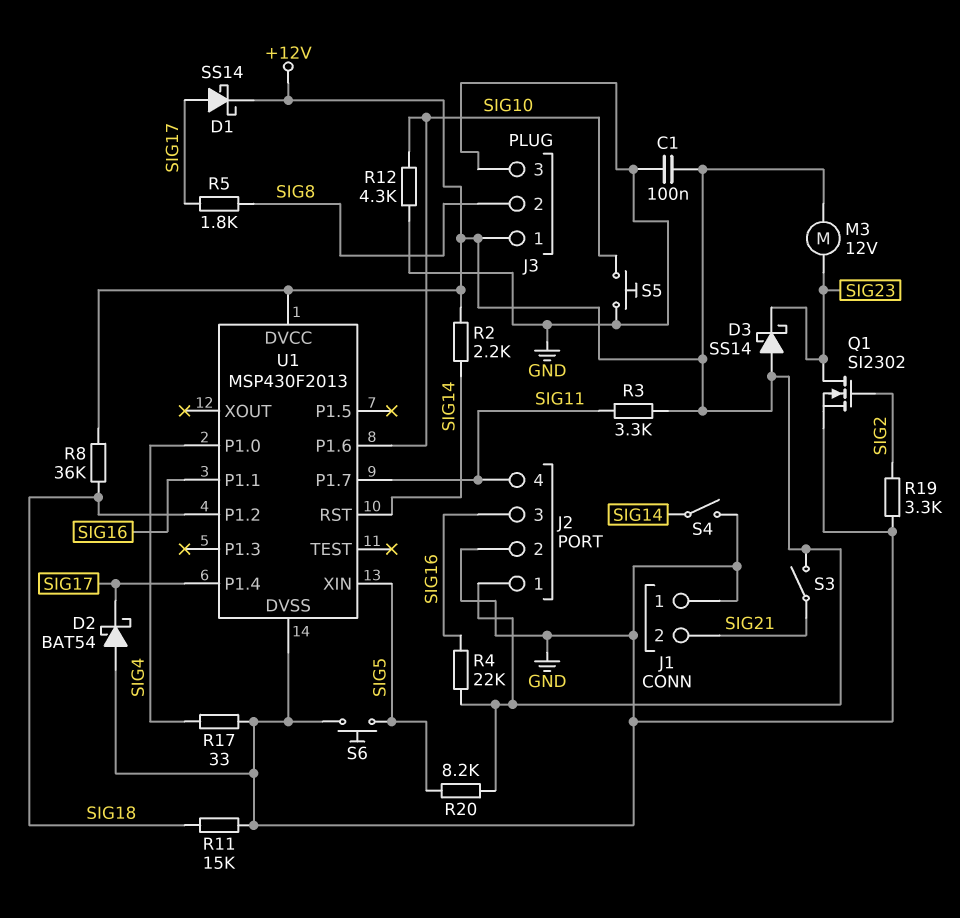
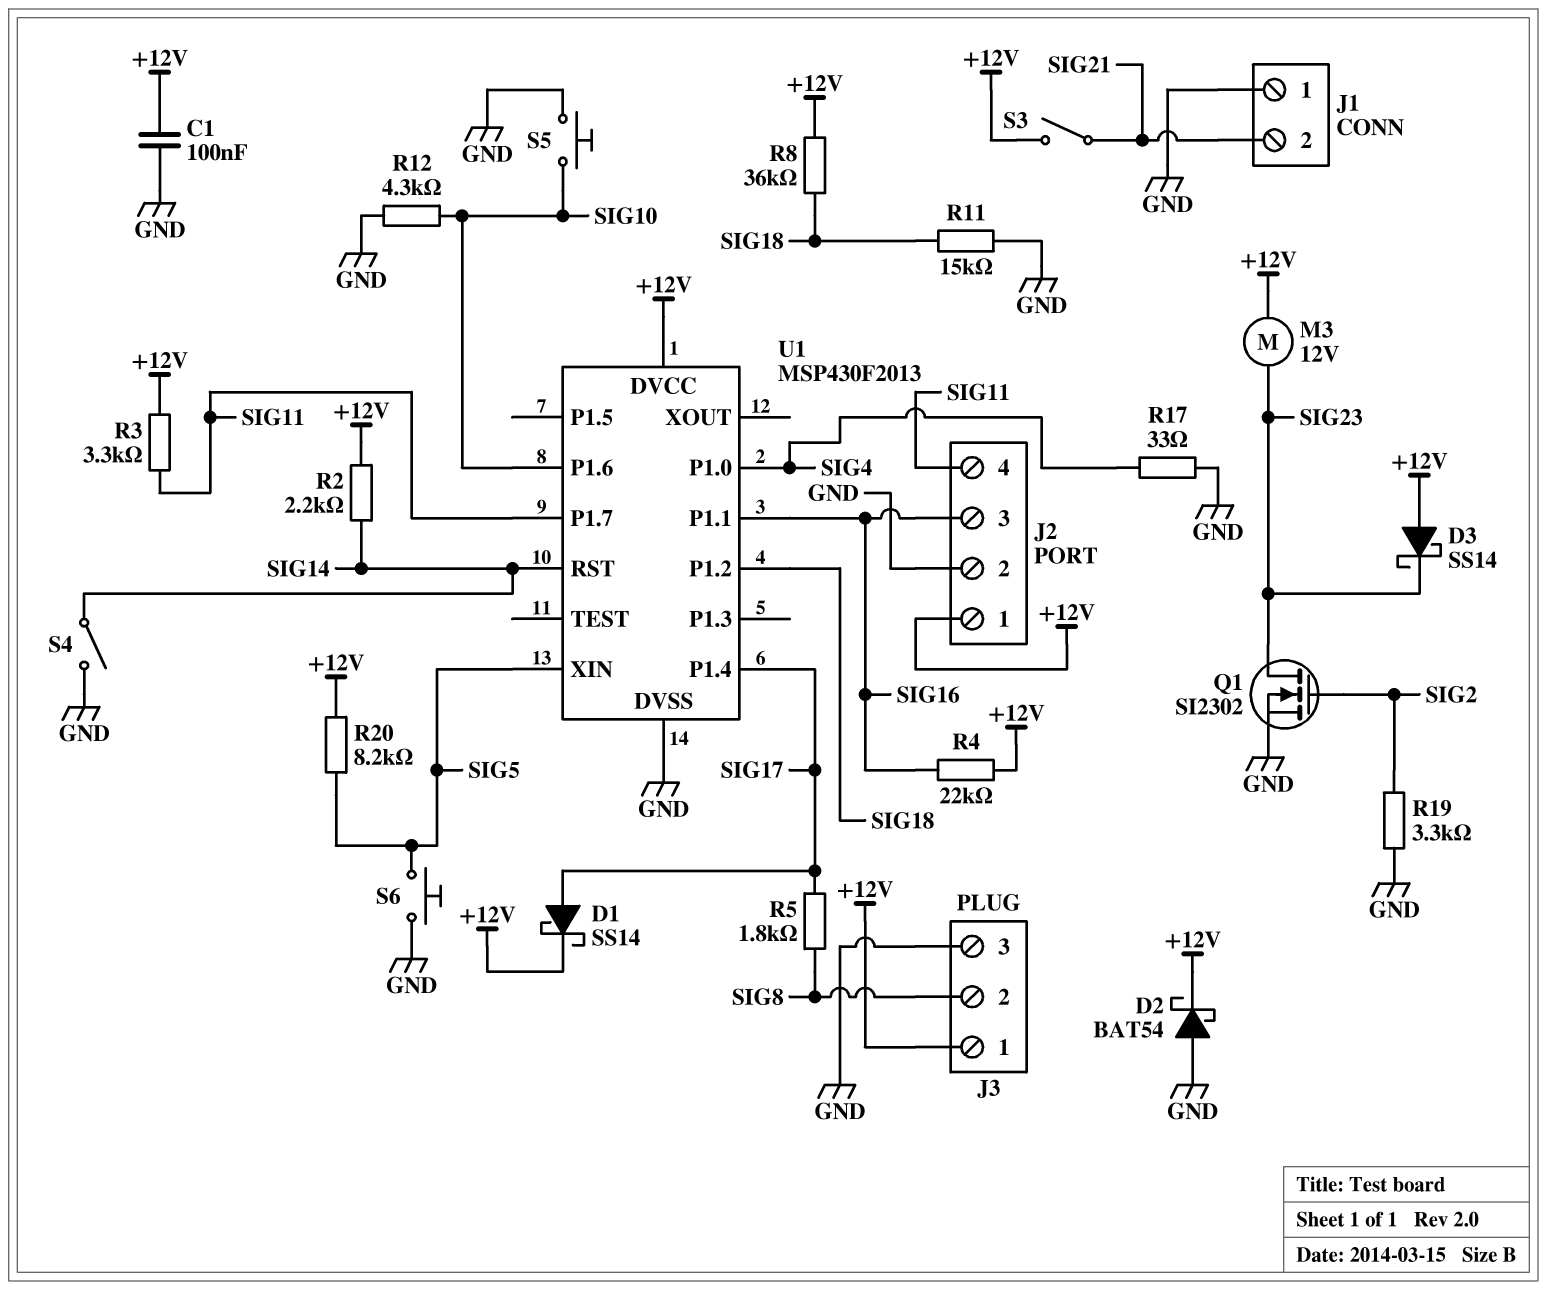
D2: schottky BAT54 (A GND, K SIG17) -> schottky BAT54 (A GND, K +12V)

